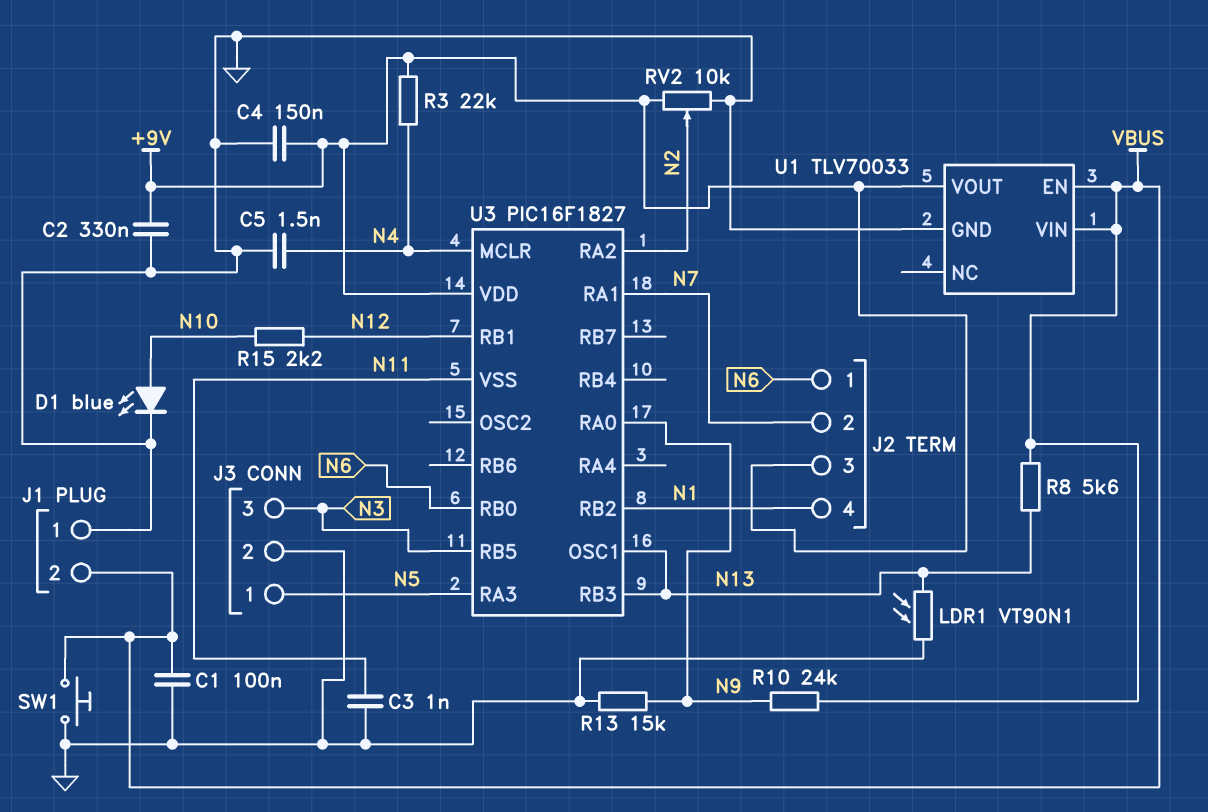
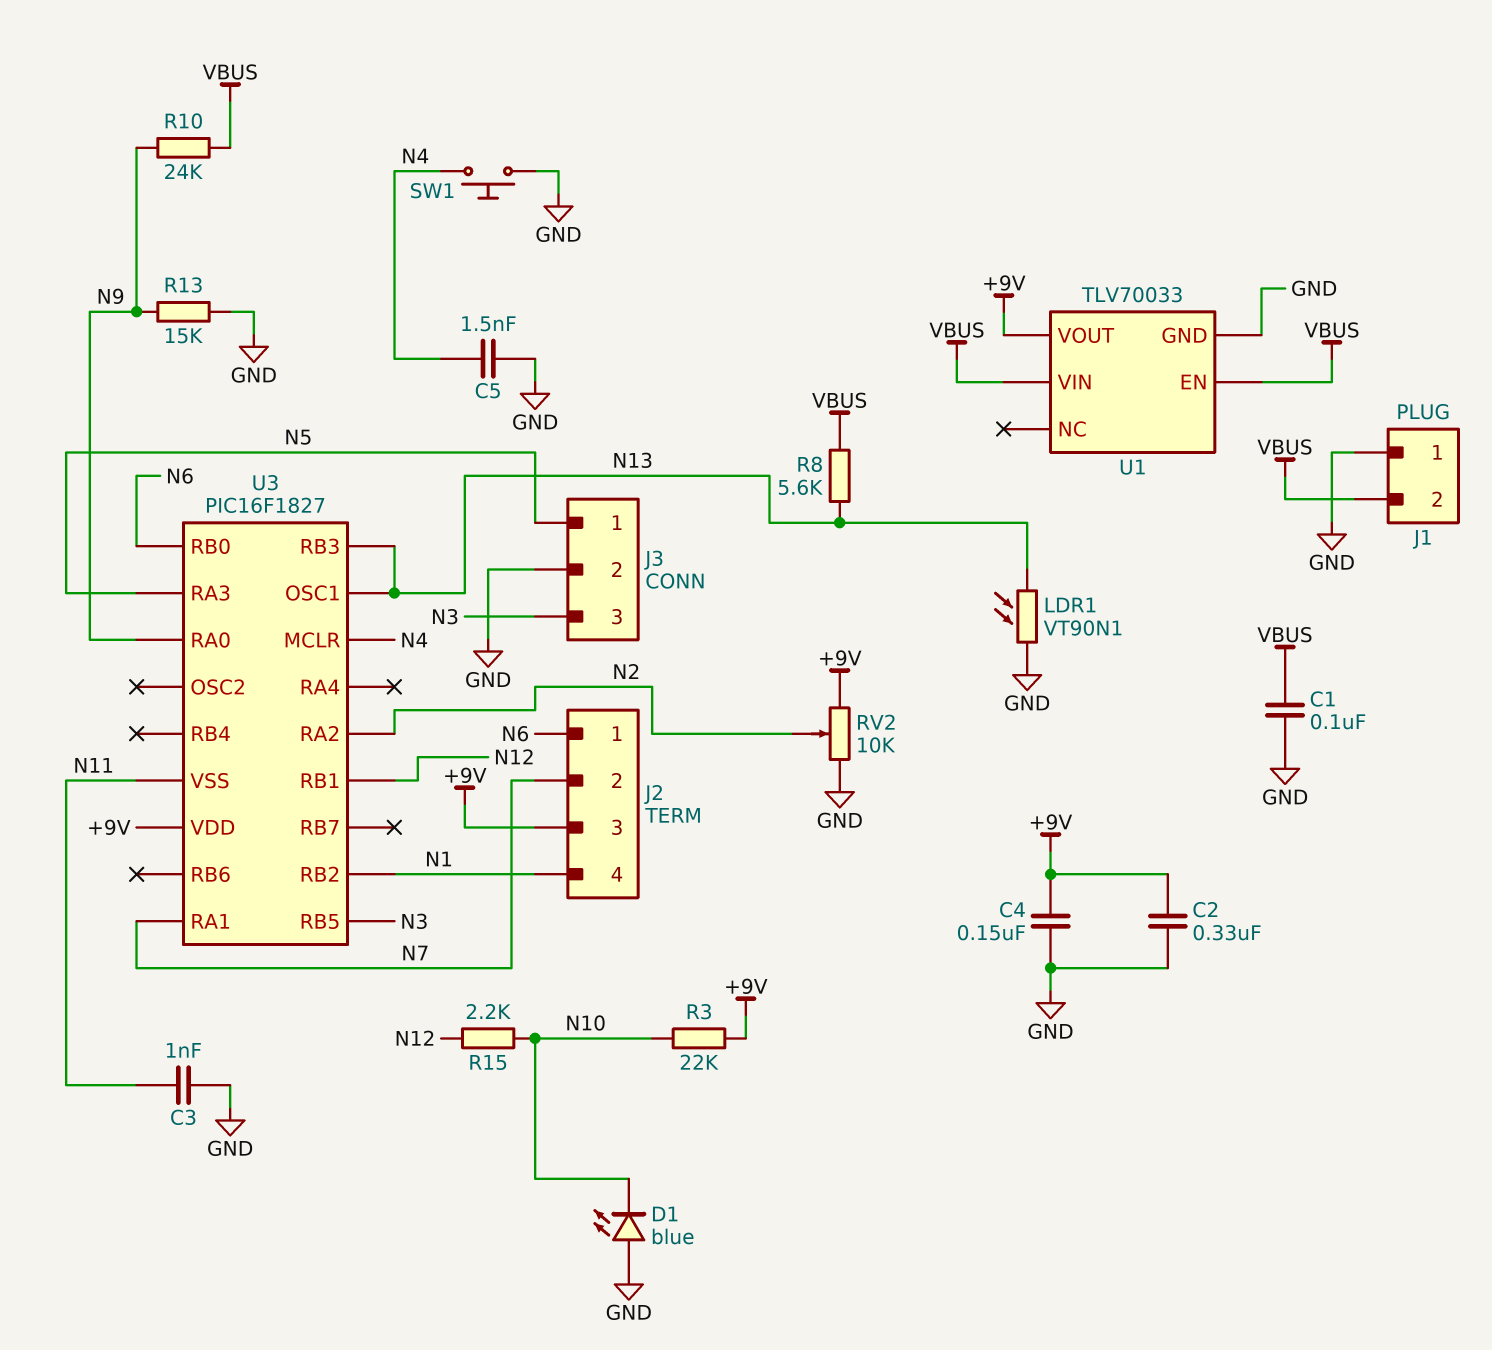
D1: LED blue (A N10, K GND) -> LED blue (A GND, K N10)
R3: 22k (+9V, N4) -> 22k (+9V, N10)
SW1: button (GND, VBUS) -> button (GND, N4)

